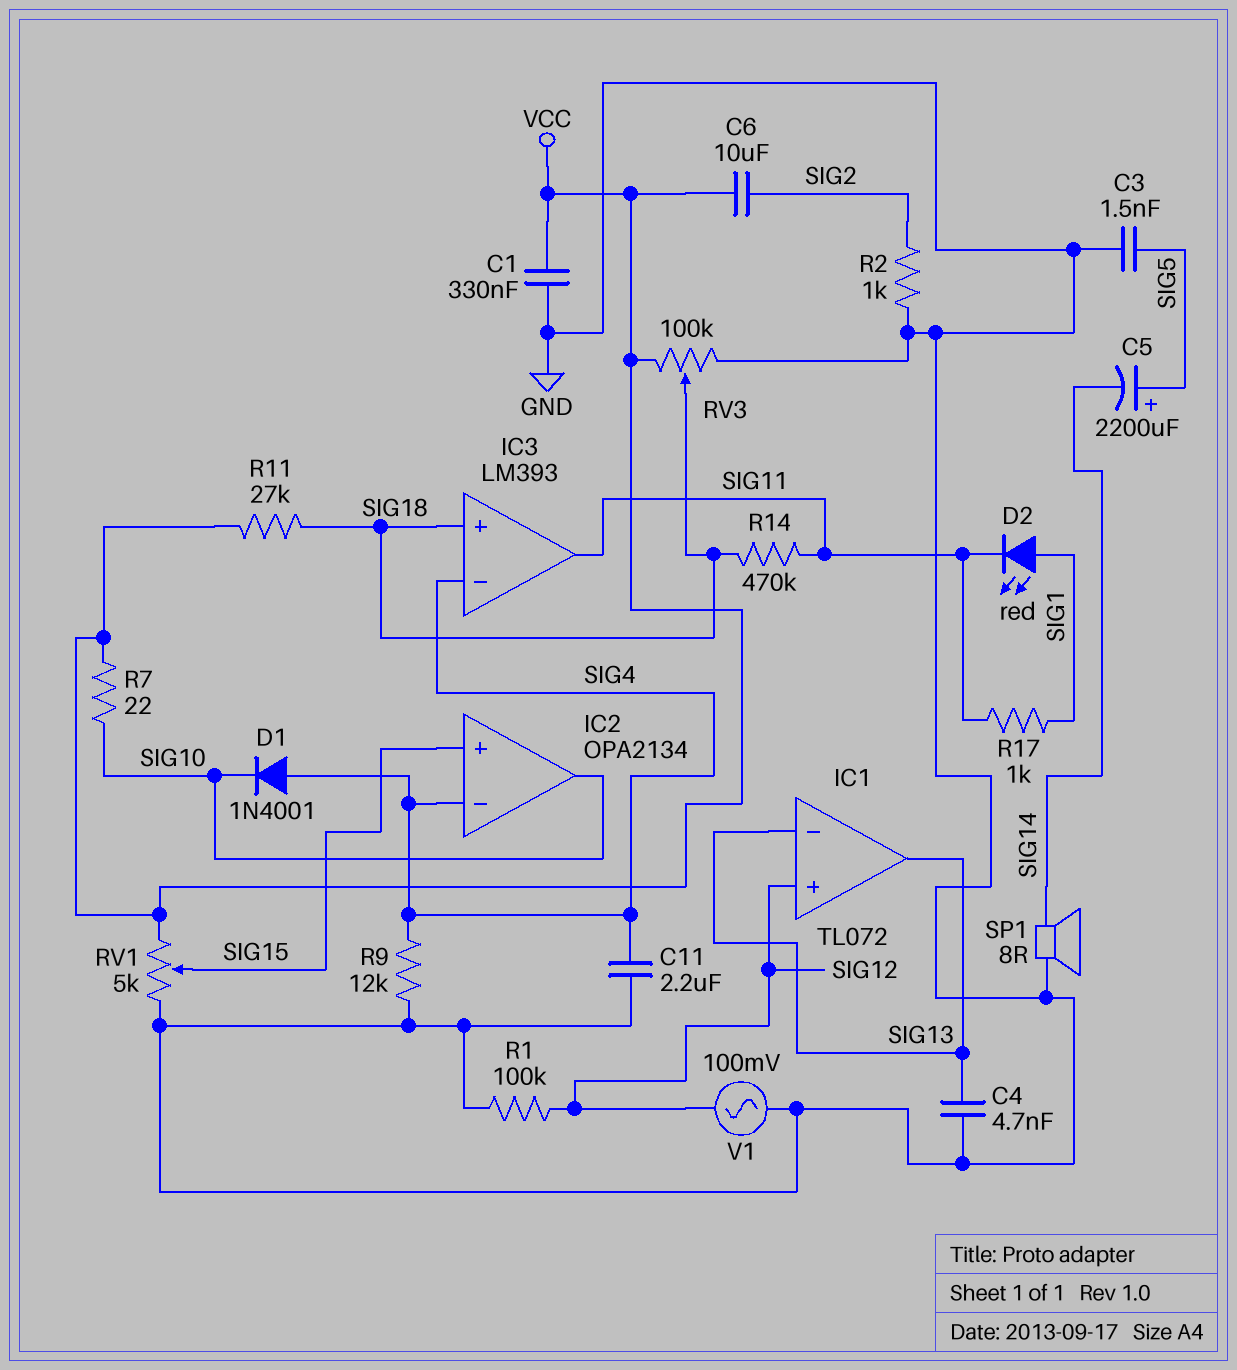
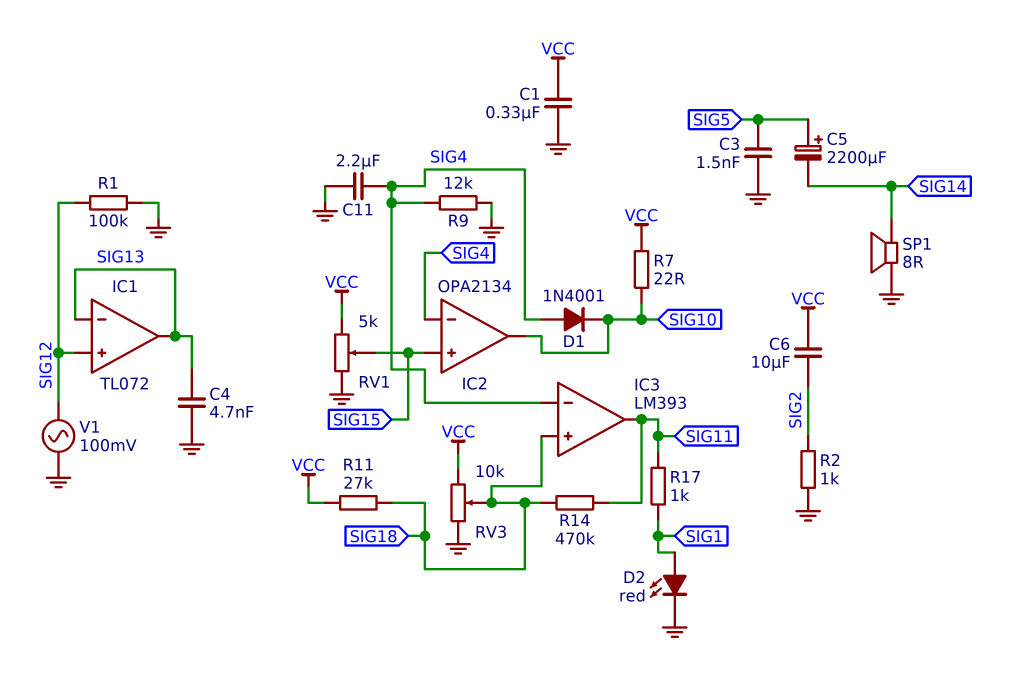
D2: LED red (A SIG1, K SIG11) -> LED red (A SIG1, K GND)
RV3: 100k (GND, VCC, wiper SIG18) -> 10k (GND, VCC, wiper SIG18)

